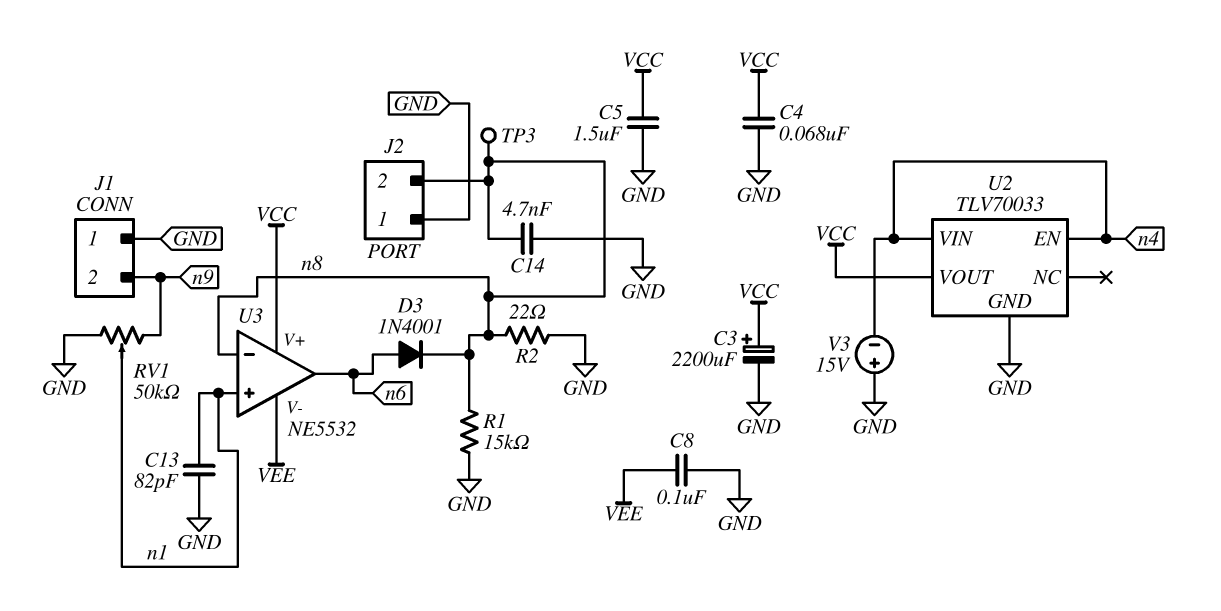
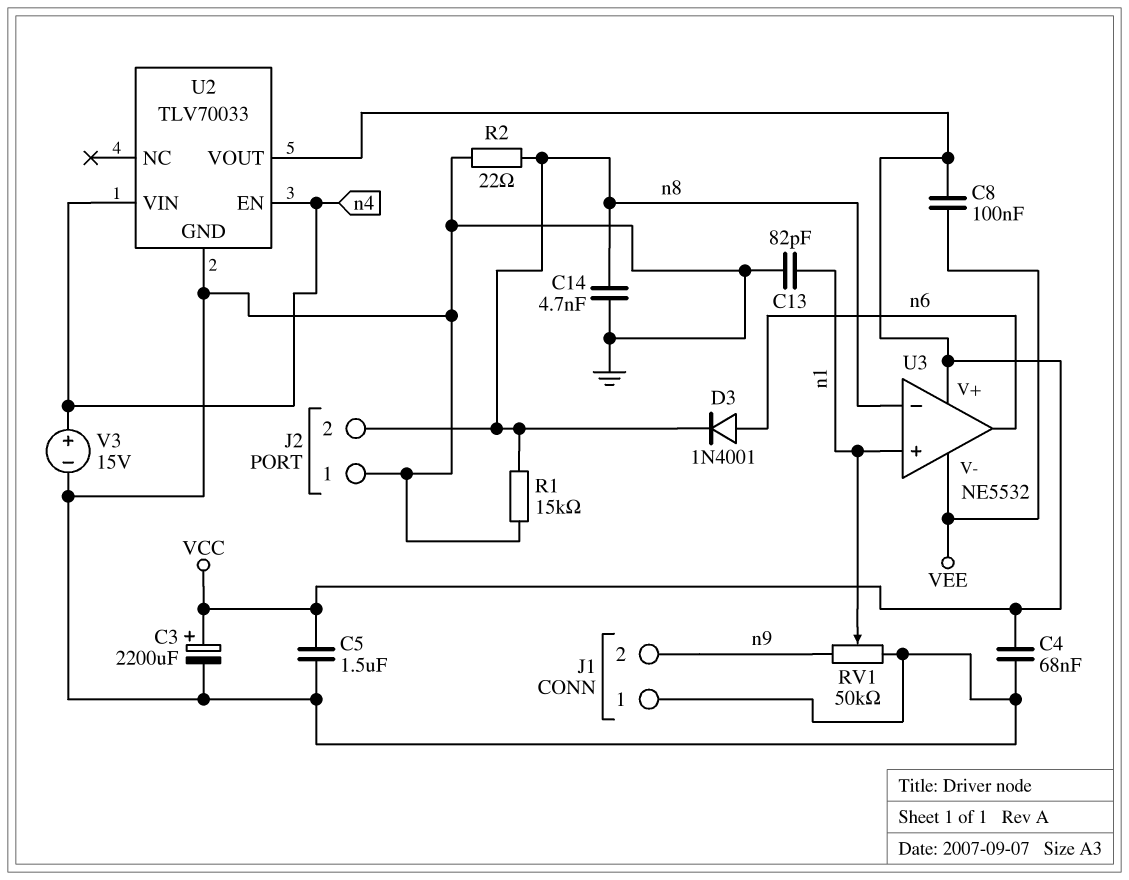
C8: 100nF (GND, VEE) -> 100nF (VCC, VEE)
TP3: test point (n8) -> none
V3: 15V (plus GND, minus n4) -> 15V (plus n4, minus GND)

